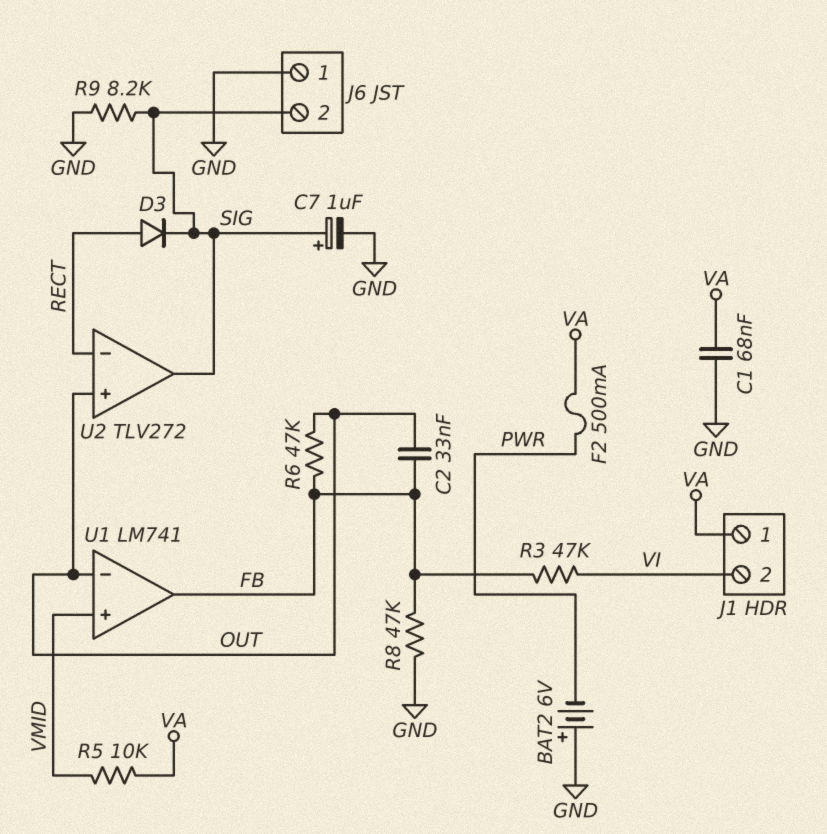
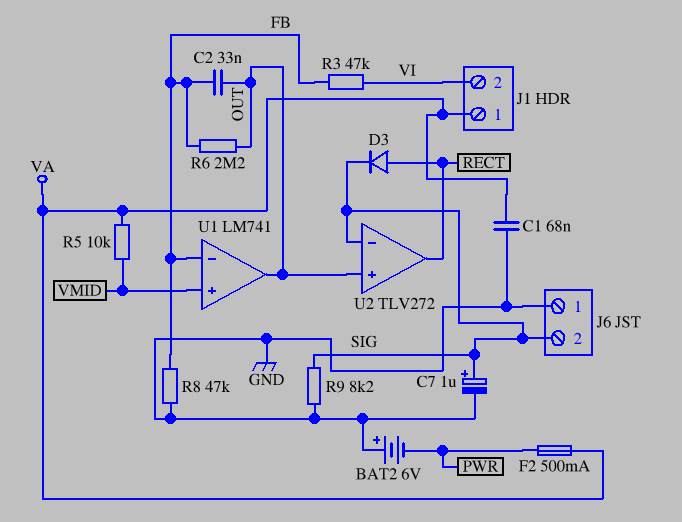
R6: 47k (FB, OUT) -> 2.2M (FB, OUT)
U1 pin in-: OUT -> FB
U1 pin out: FB -> OUT
U2 pin in-: RECT -> SIG
U2 pin out: SIG -> RECT

